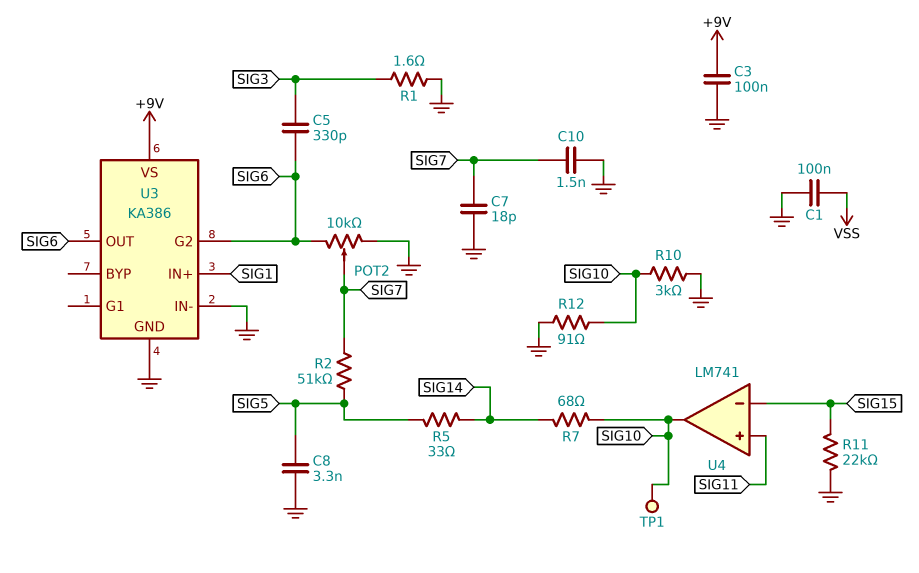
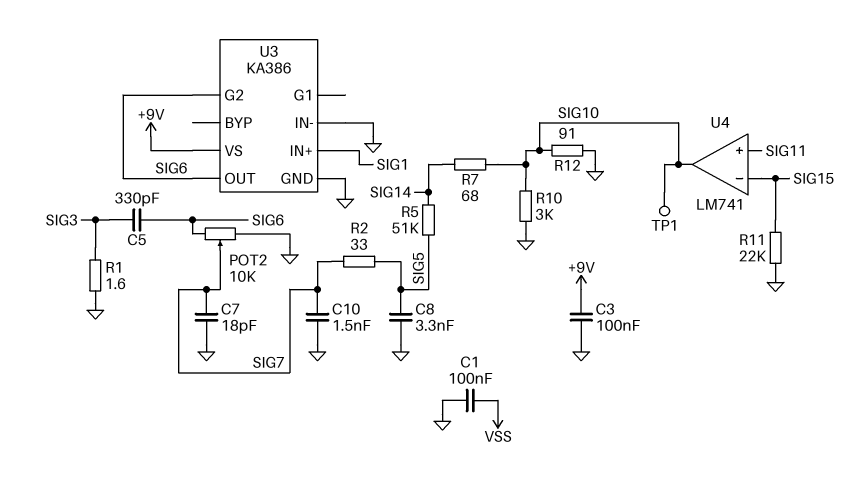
R2: 51k (SIG5, SIG7) -> 33 (SIG5, SIG7)
R5: 33 (SIG5, SIG14) -> 51k (SIG5, SIG14)

